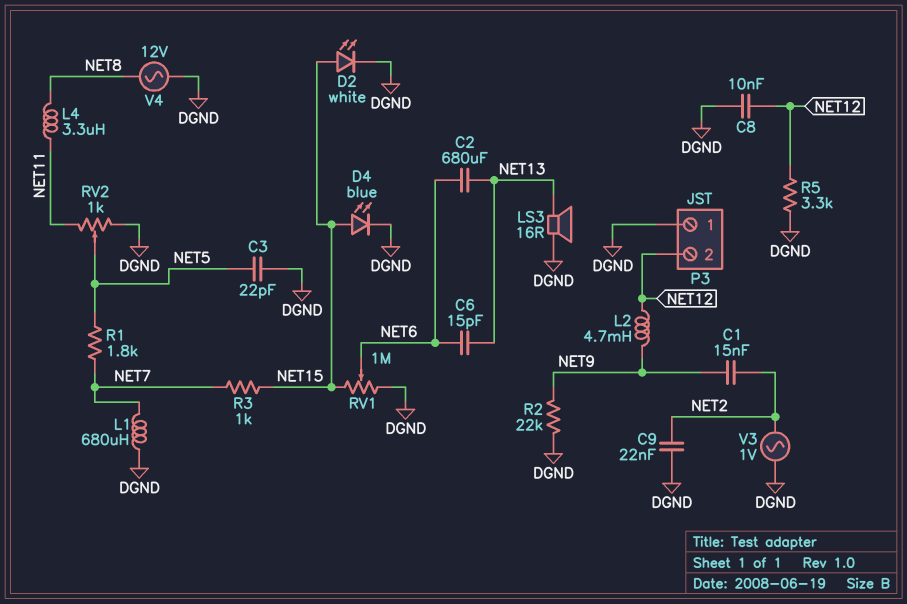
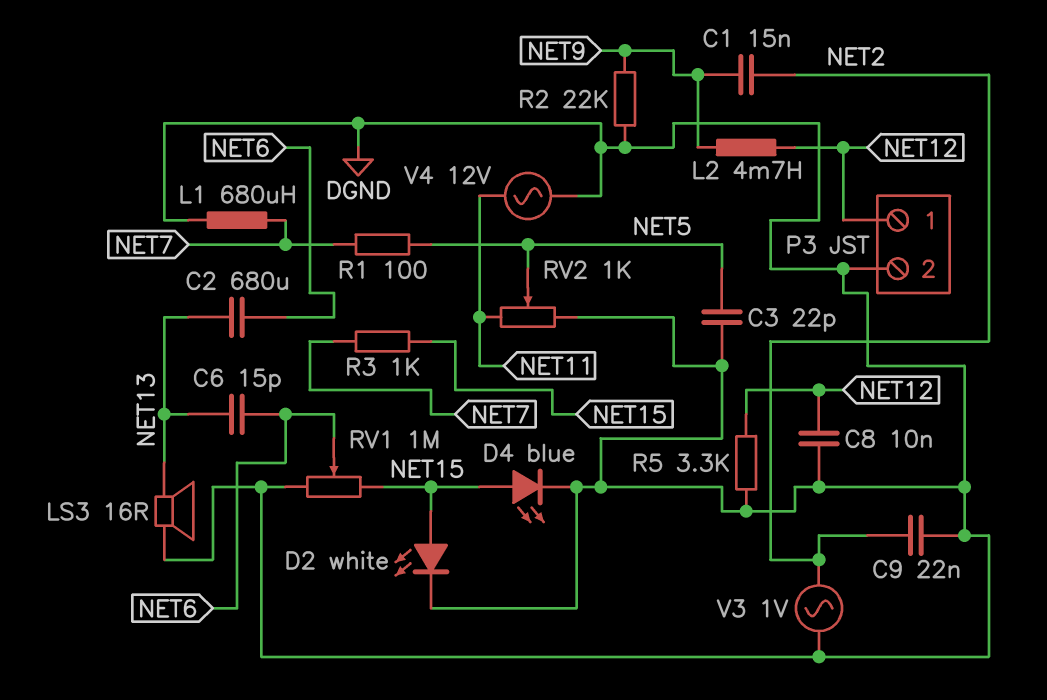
L4: 3.3uH (NET8, NET11) -> none
P3 pin 1: DGND -> NET12
P3 pin 2: NET12 -> DGND
R1: 1.8k (NET5, NET7) -> 100 (NET5, NET7)
V4: AC 12V (DGND, NET8) -> AC 12V (DGND, NET11)

